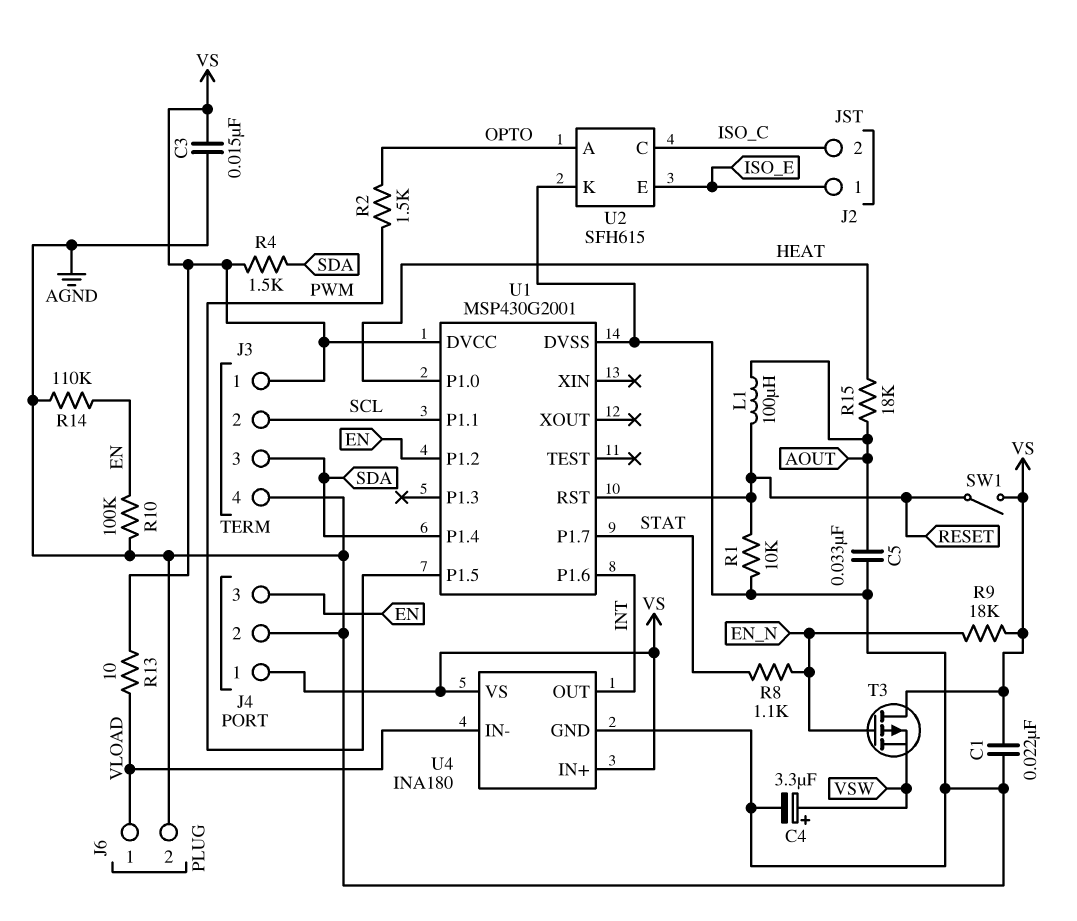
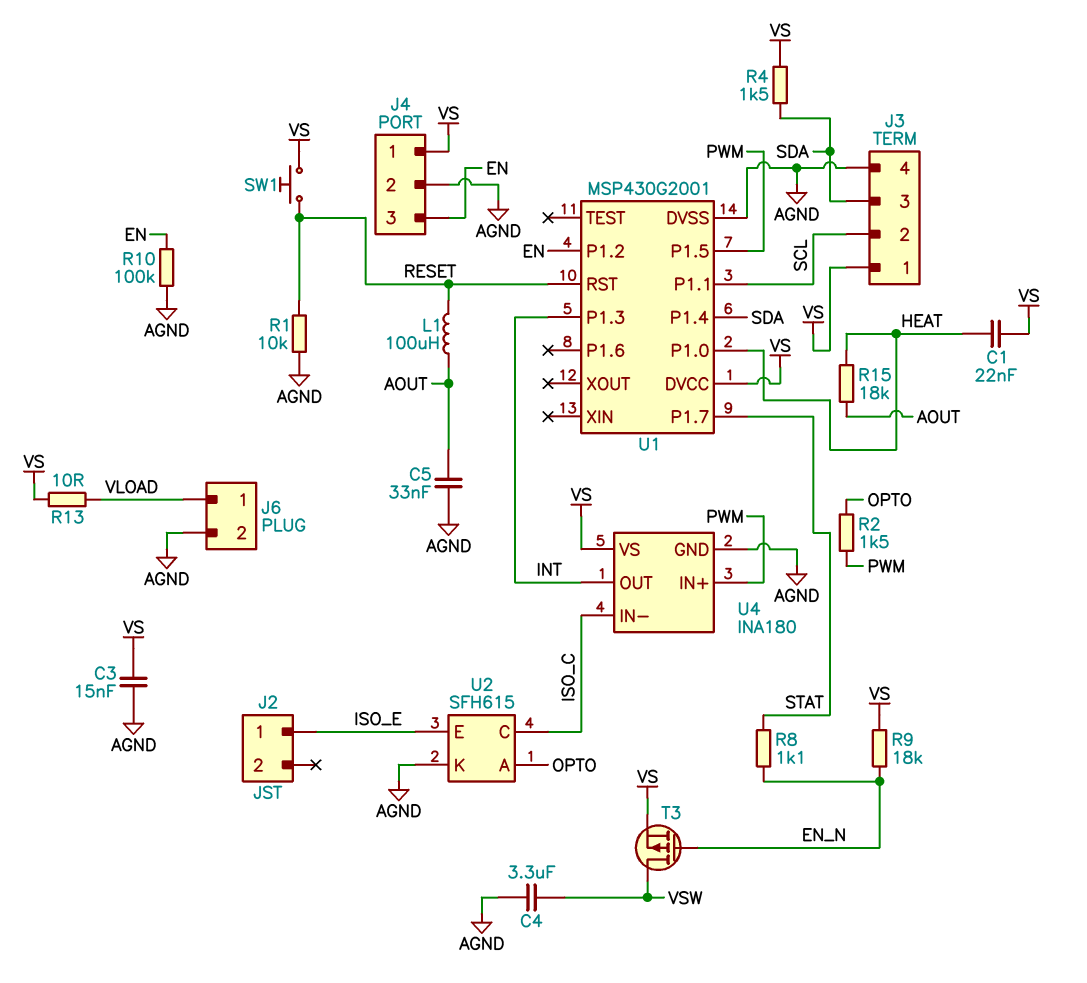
C1: 22nF (AGND, VS) -> 22nF (HEAT, VS)
C4: 3.3uF (plus VSW, minus AGND) -> 3.3uF (AGND, VSW)
J2 pin 2: ISO_C -> none
R14: 110k (AGND, EN) -> none
SW1: switch (RESET, VS) -> button (RESET, VS)
T3: PMOS (G EN_N, D VS, S VSW) -> PMOS (G EN_N, D VSW, S VS)
U1 pin P1.3: none -> INT
U1 pin P1.6: INT -> none
U4 pin IN+: VS -> PWM
U4 pin IN-: VLOAD -> ISO_C

